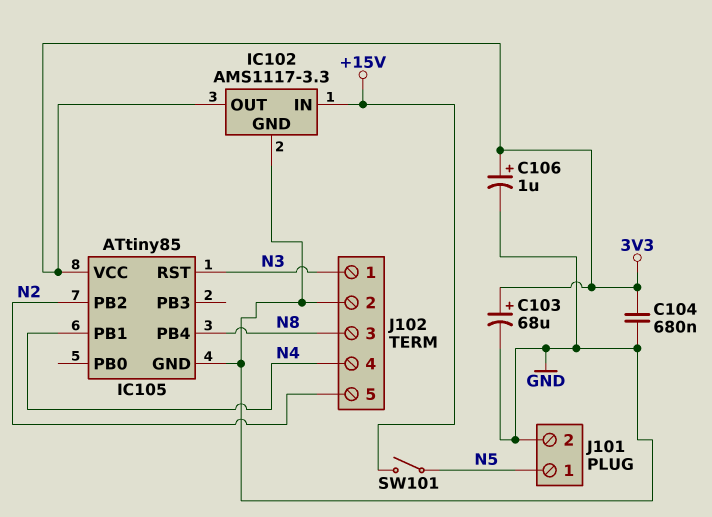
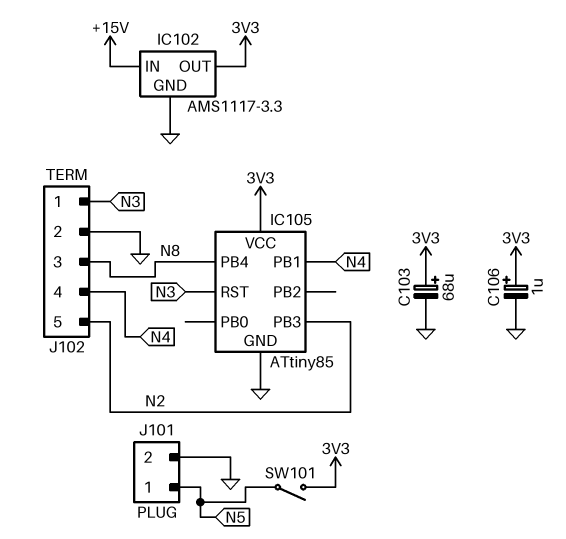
C104: 680nF (3V3, GND) -> none
IC105 pin PB2: N2 -> none
IC105 pin PB3: none -> N2
SW101: switch (+15V, N5) -> switch (3V3, N5)

